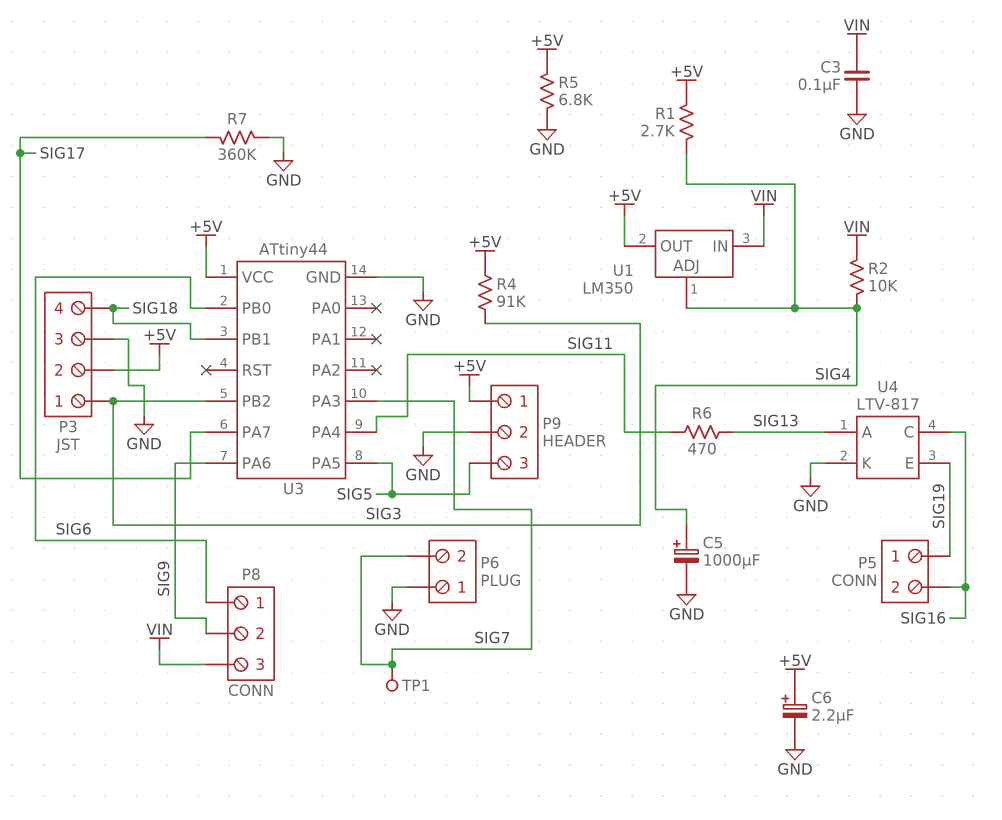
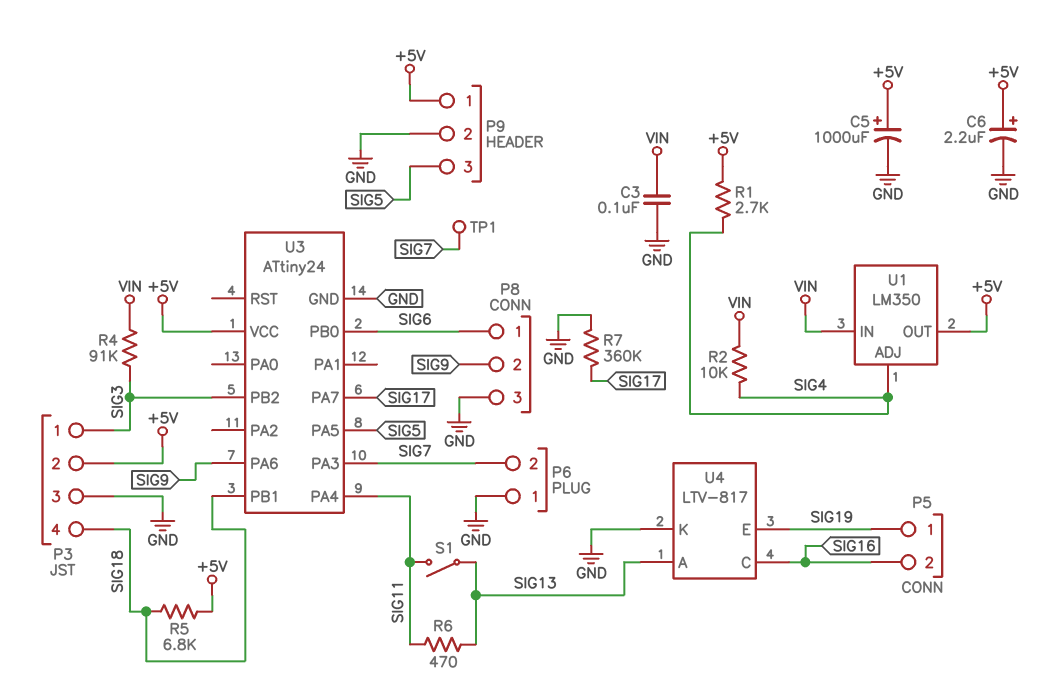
C5: 1000uF (plus SIG4, minus GND) -> 1000uF (plus +5V, minus GND)
P8 pin 3: VIN -> GND
R4: 91k (+5V, SIG3) -> 91k (SIG3, VIN)
R5: 6.8k (+5V, GND) -> 6.8k (+5V, SIG18)
S1: none -> switch (SIG11, SIG13)
U3: ATtiny44 -> ATtiny24

